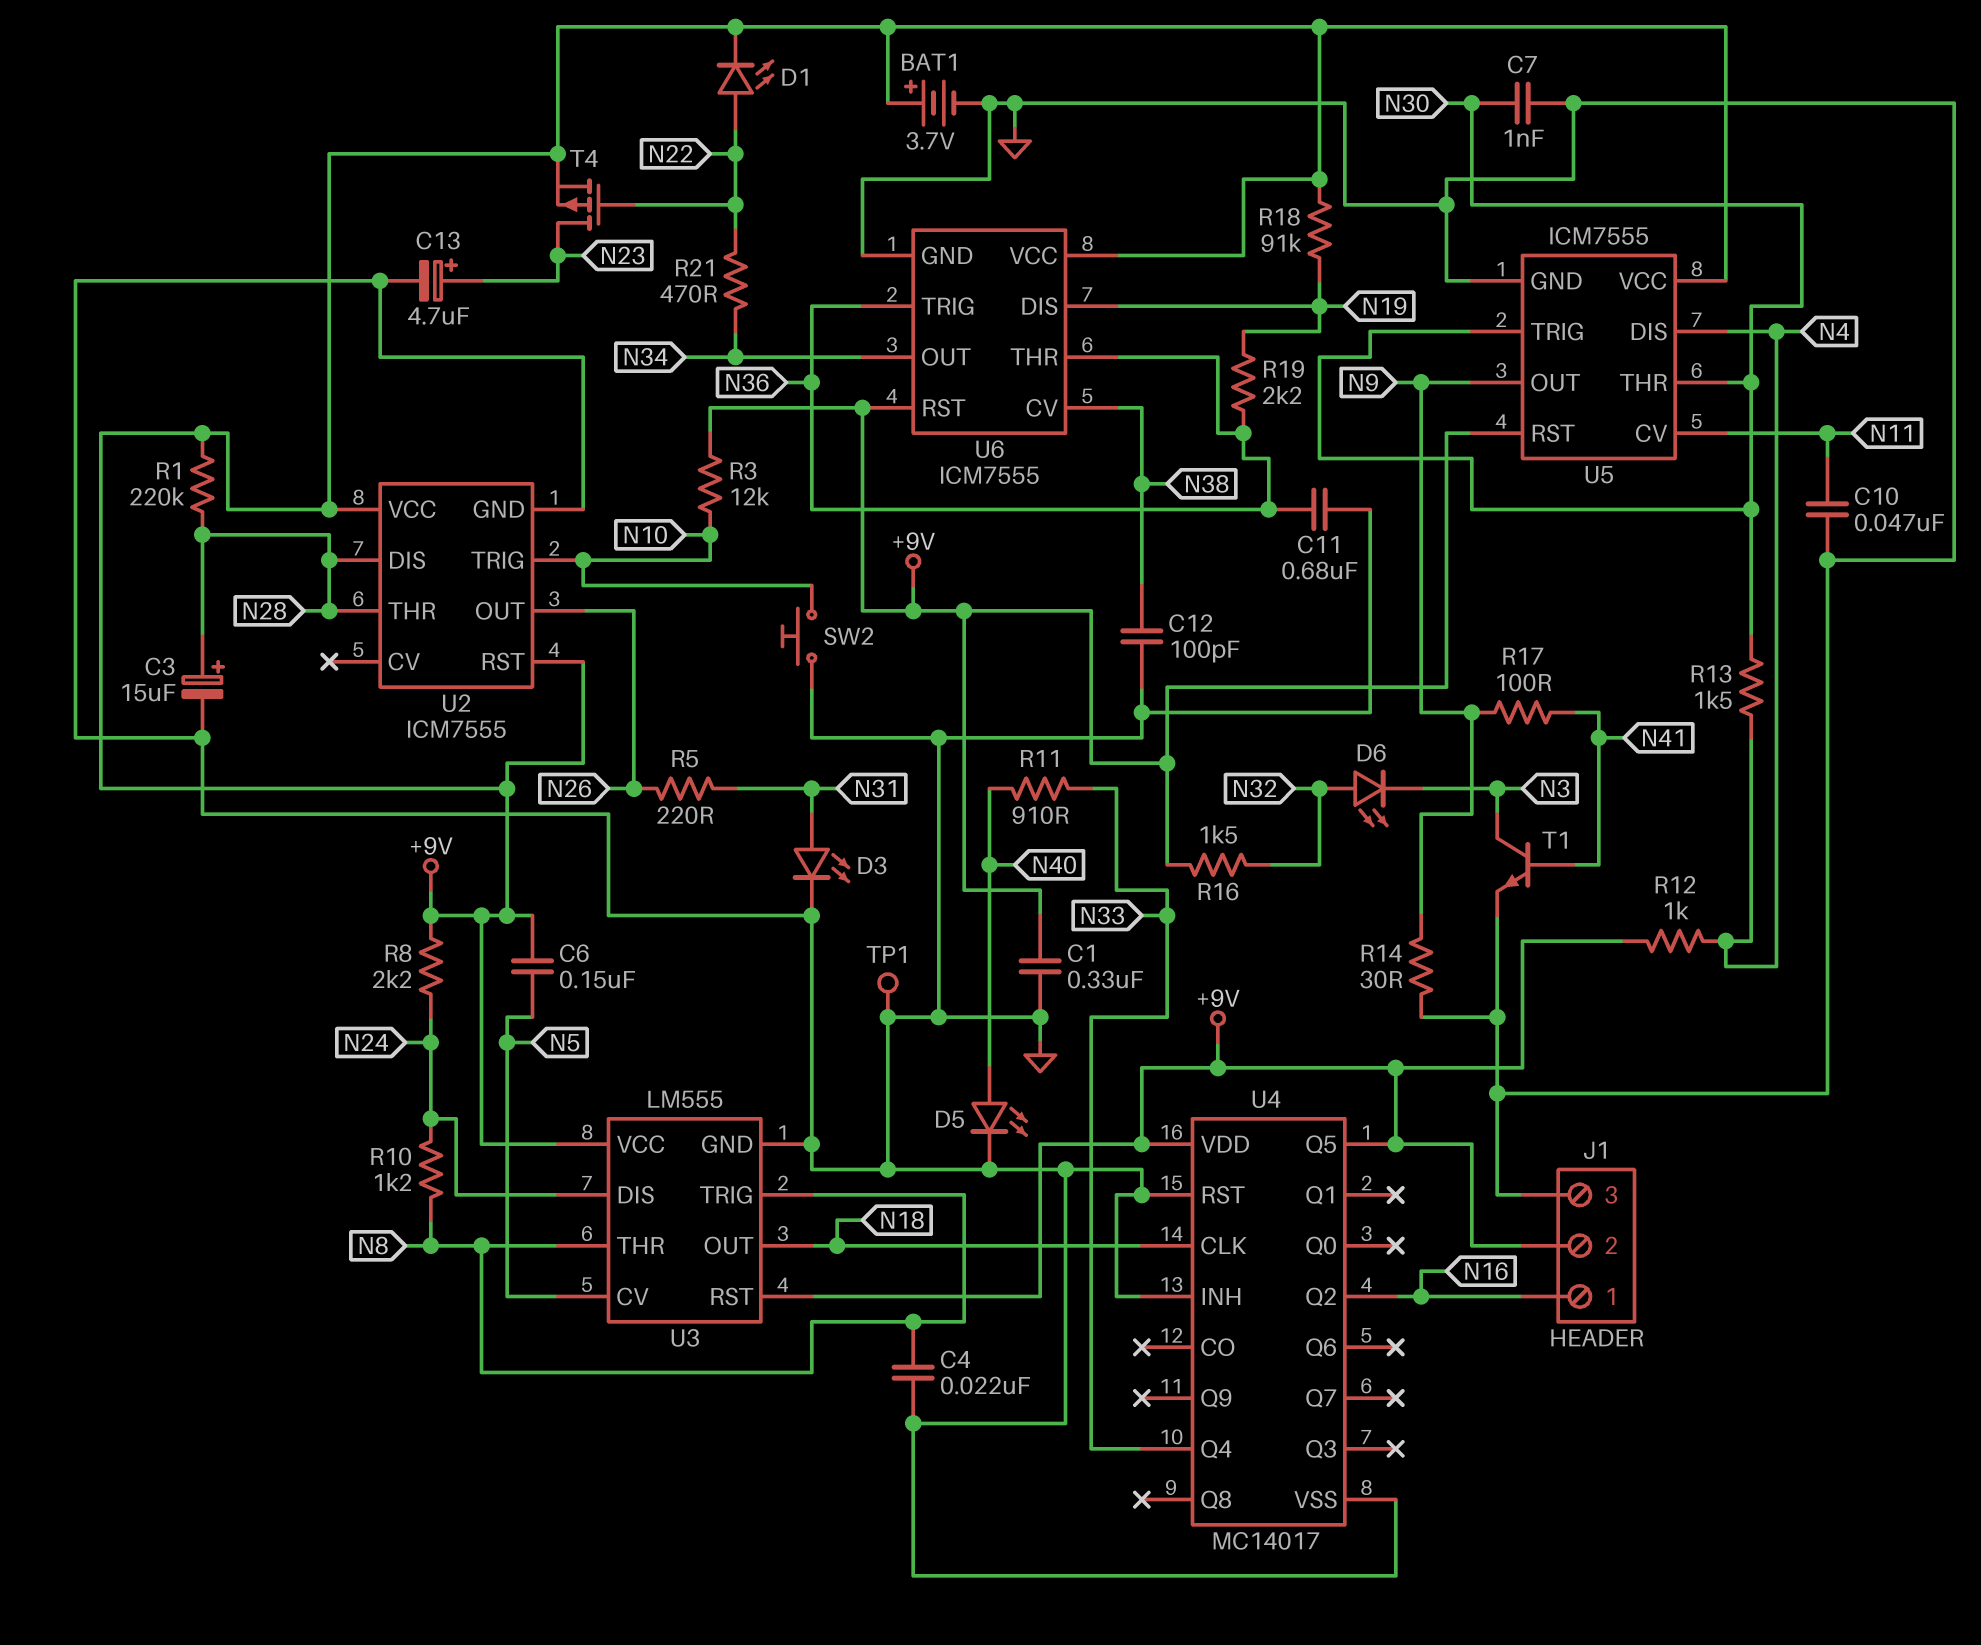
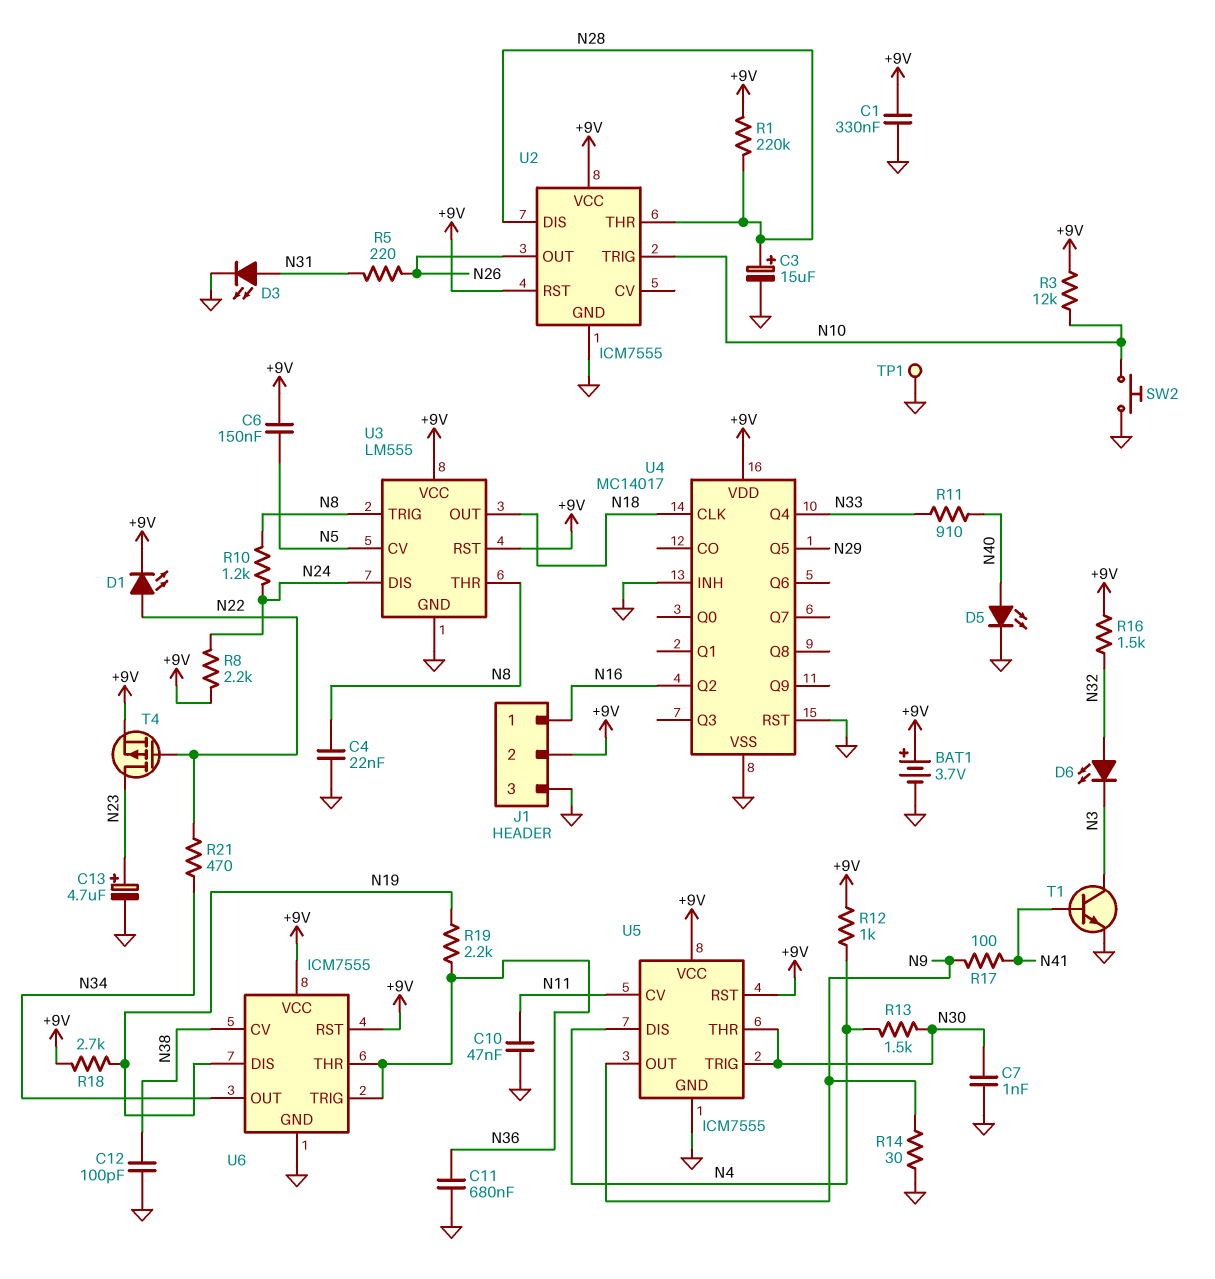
R18: 91k (+9V, N19) -> 2.7k (+9V, N19)
U4 pin Q5: +9V -> N29

